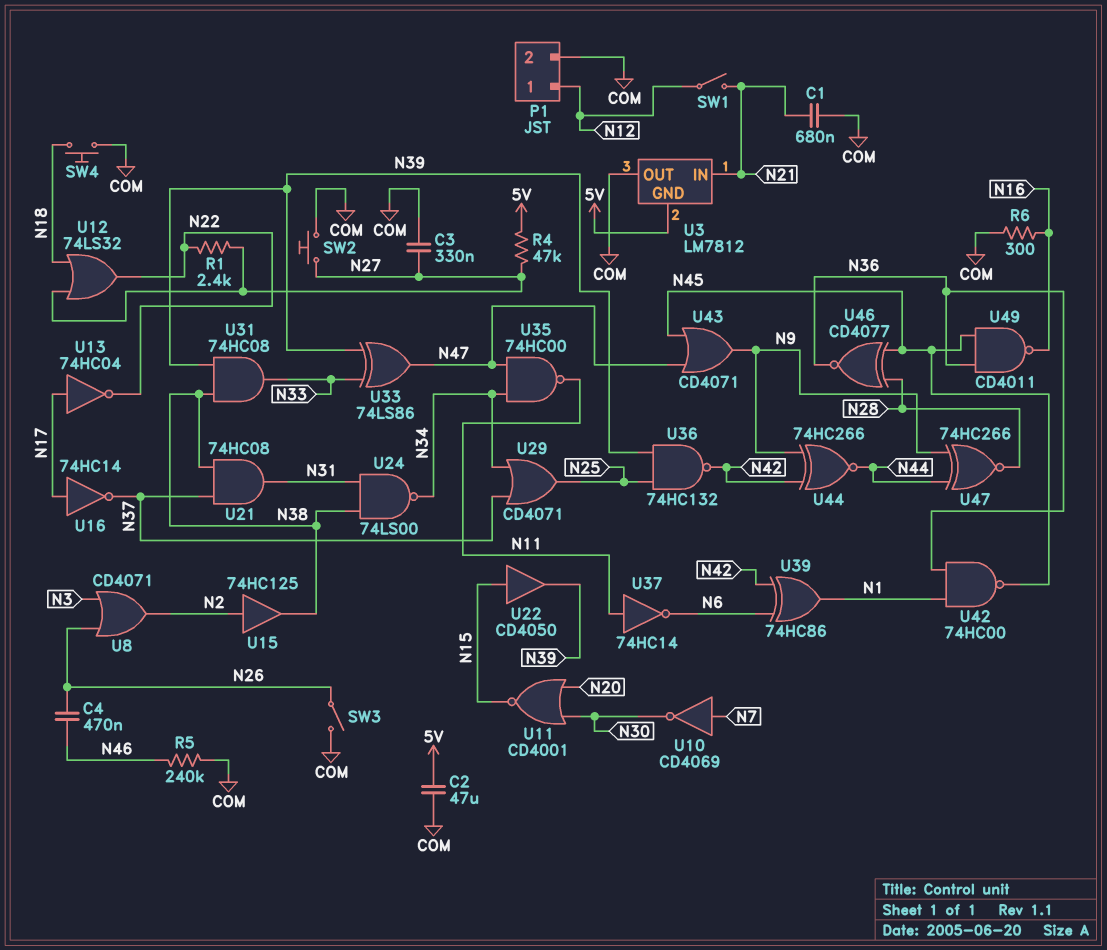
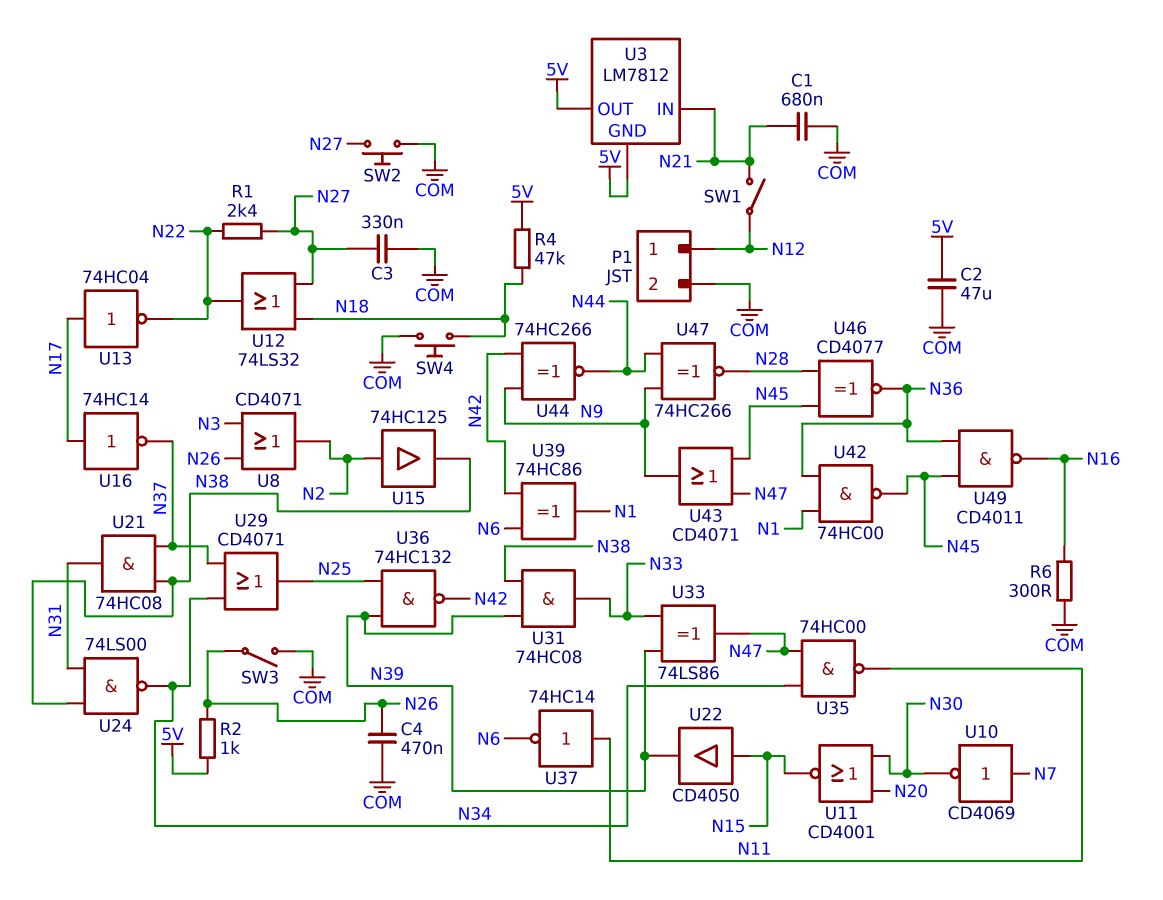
C4: 470nF (N26, N46) -> 470nF (COM, N26)
R2: none -> 1k (5V, N26)
R4: 47k (5V, N27) -> 47k (5V, N18)
R5: 240k (COM, N46) -> none
U3 pin OUT: COM -> 5V

